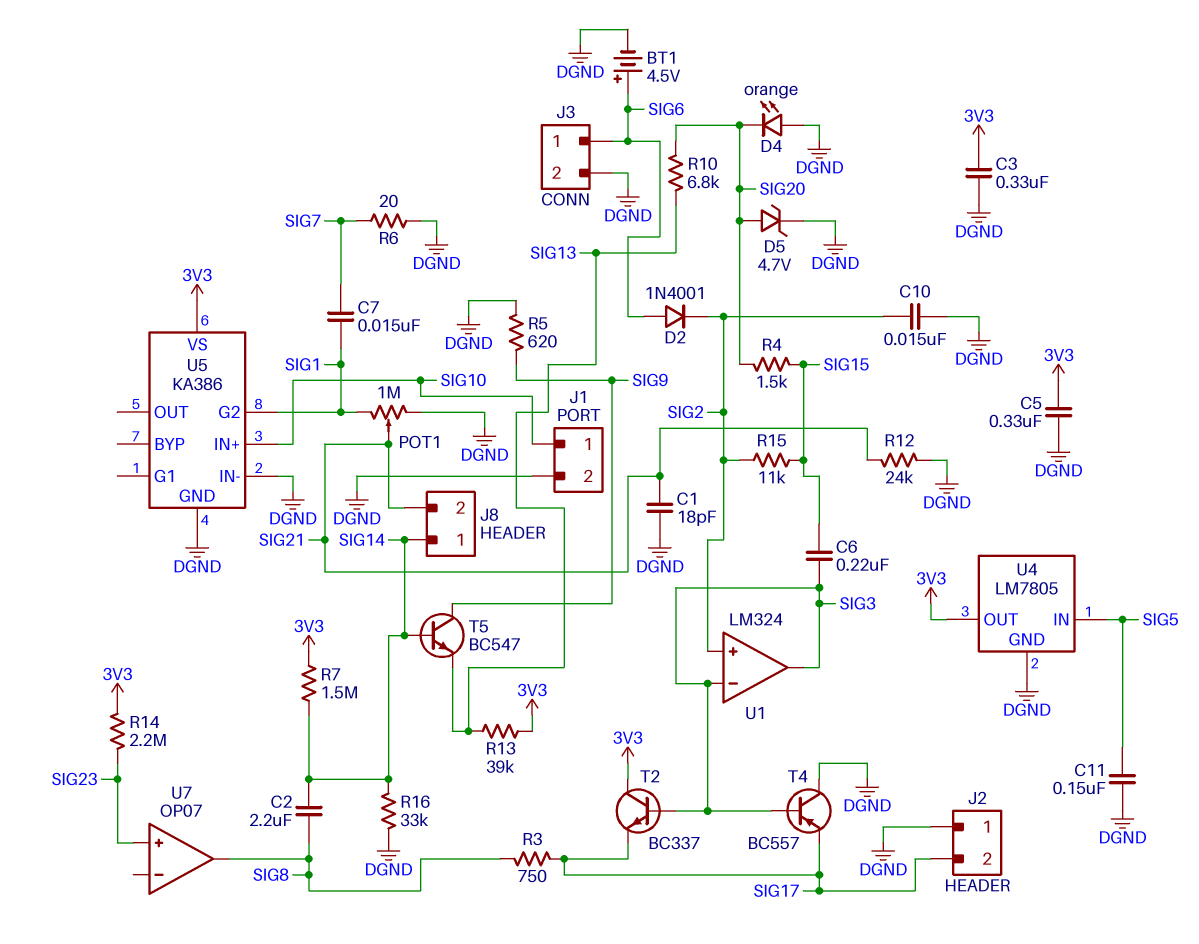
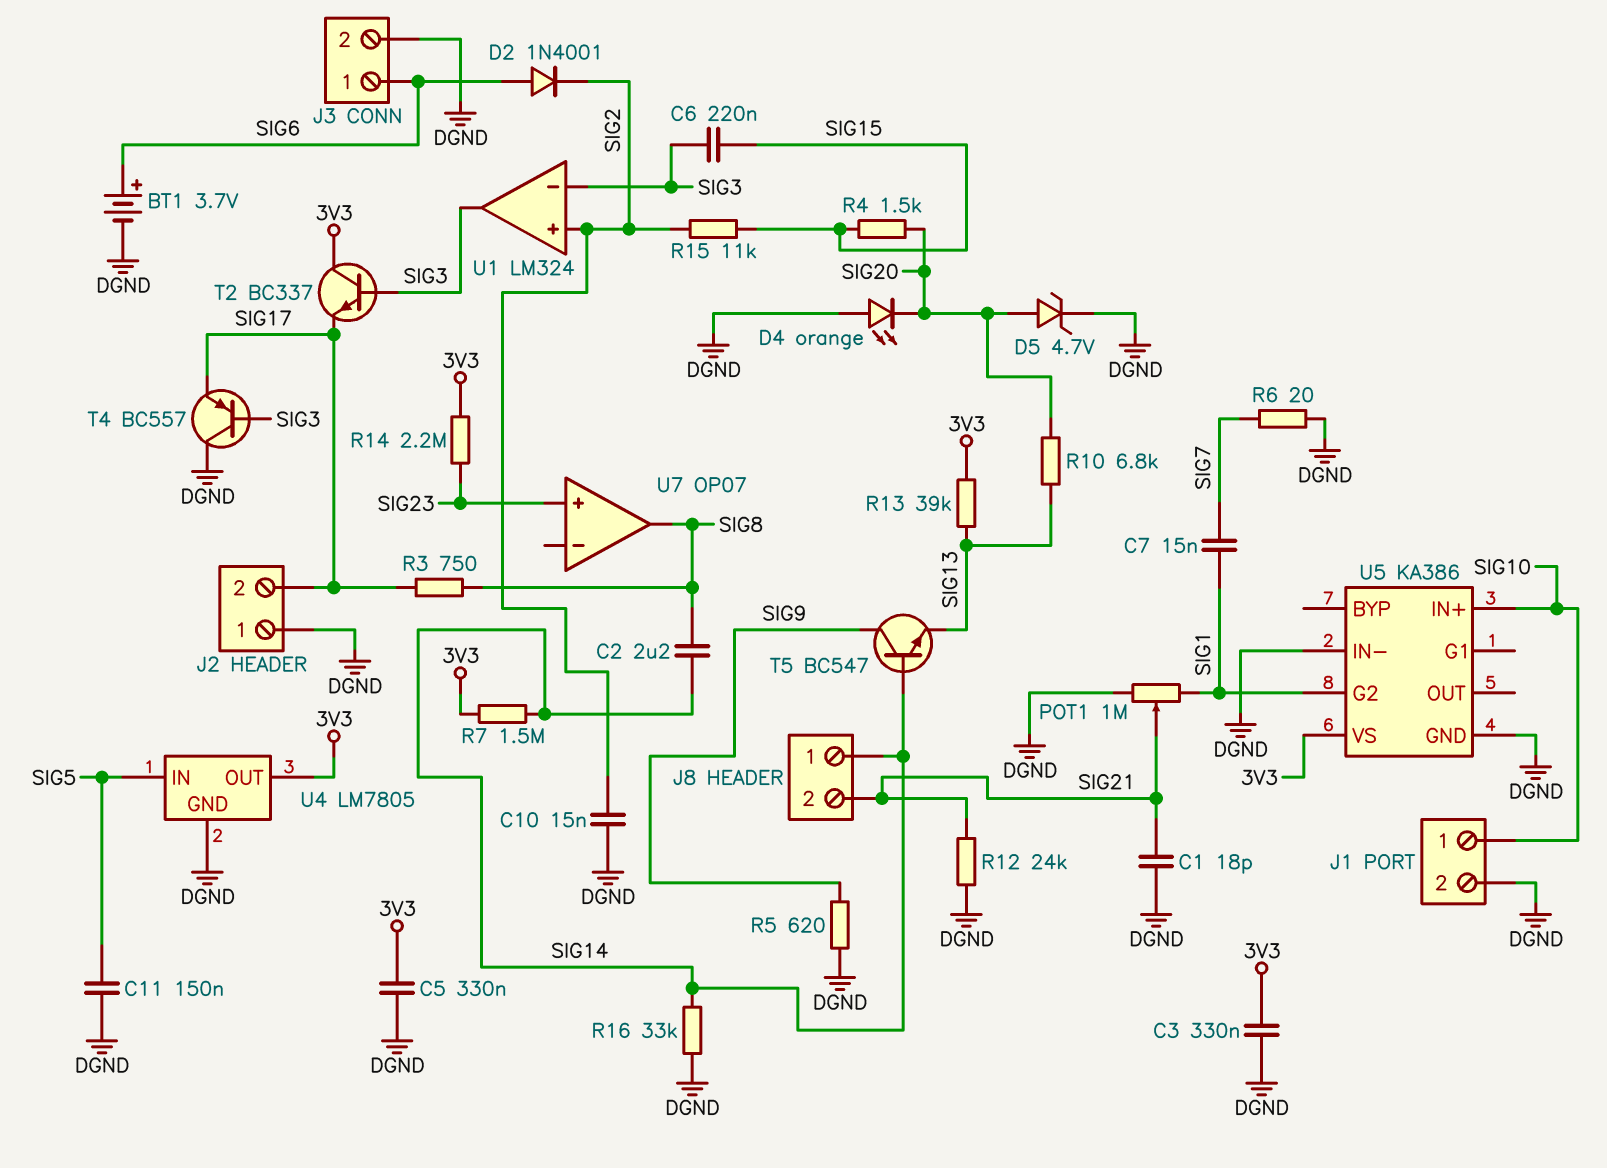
BT1: 4.5V (plus SIG6, minus DGND) -> 3.7V (plus SIG6, minus DGND)

